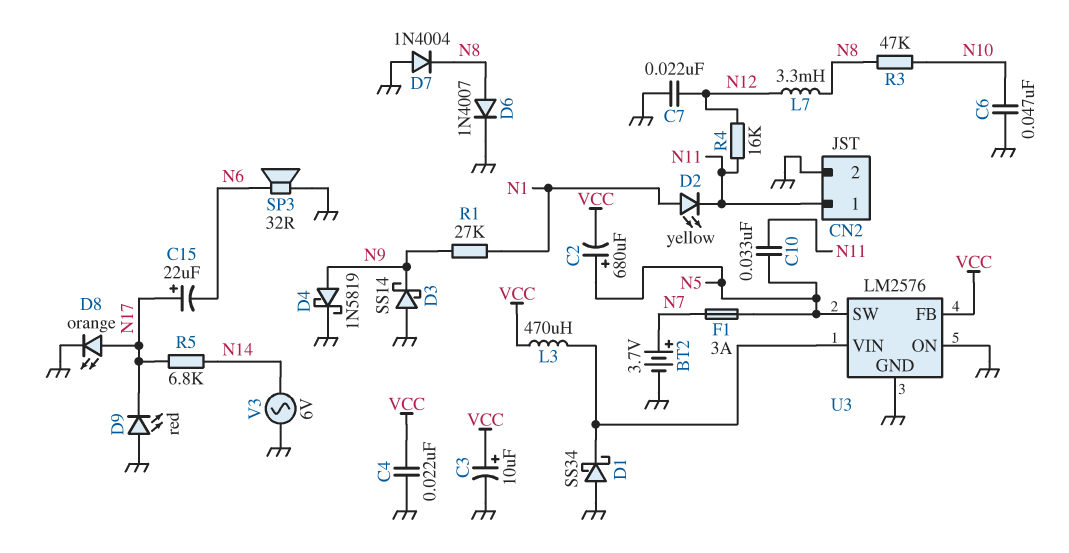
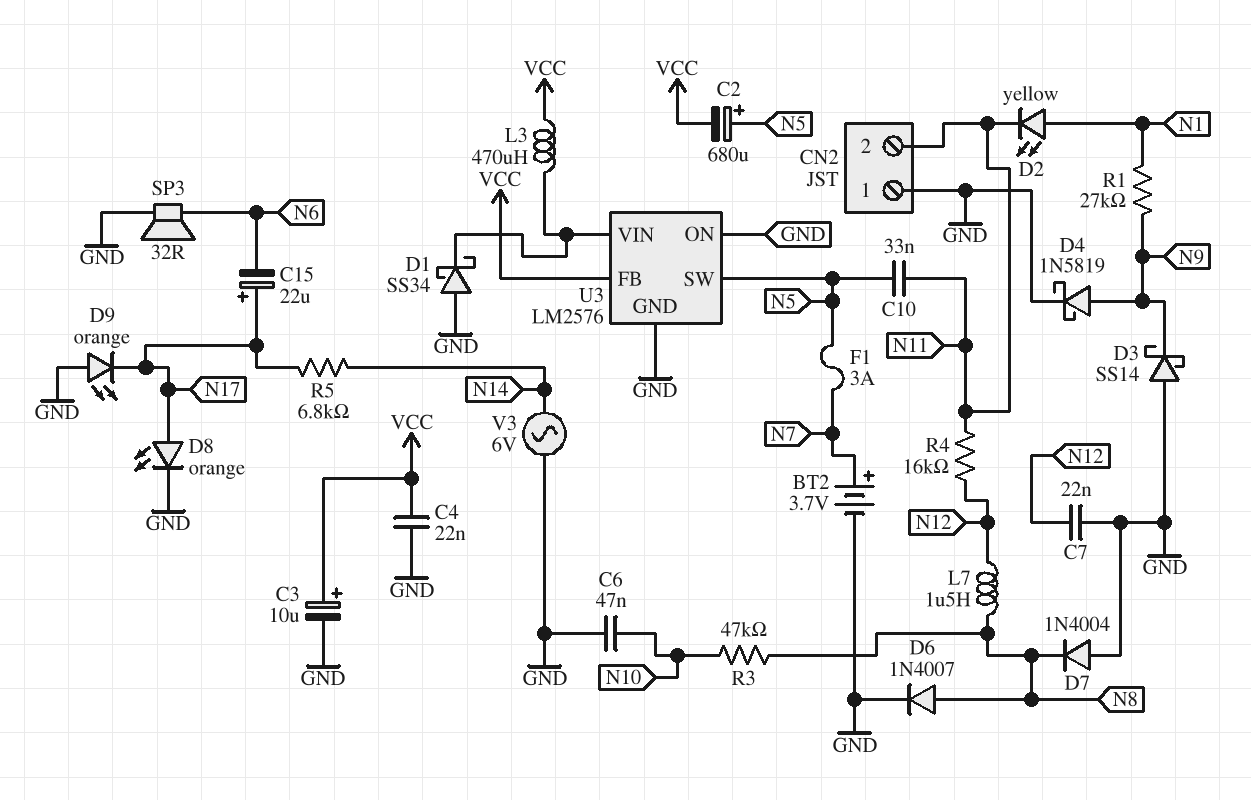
CN2 pin 1: N11 -> GND
CN2 pin 2: GND -> N11
D9: LED red (A GND, K N17) -> LED orange (A GND, K N17)
L7: 3.3mH (N8, N12) -> 1.5uH (N8, N12)

